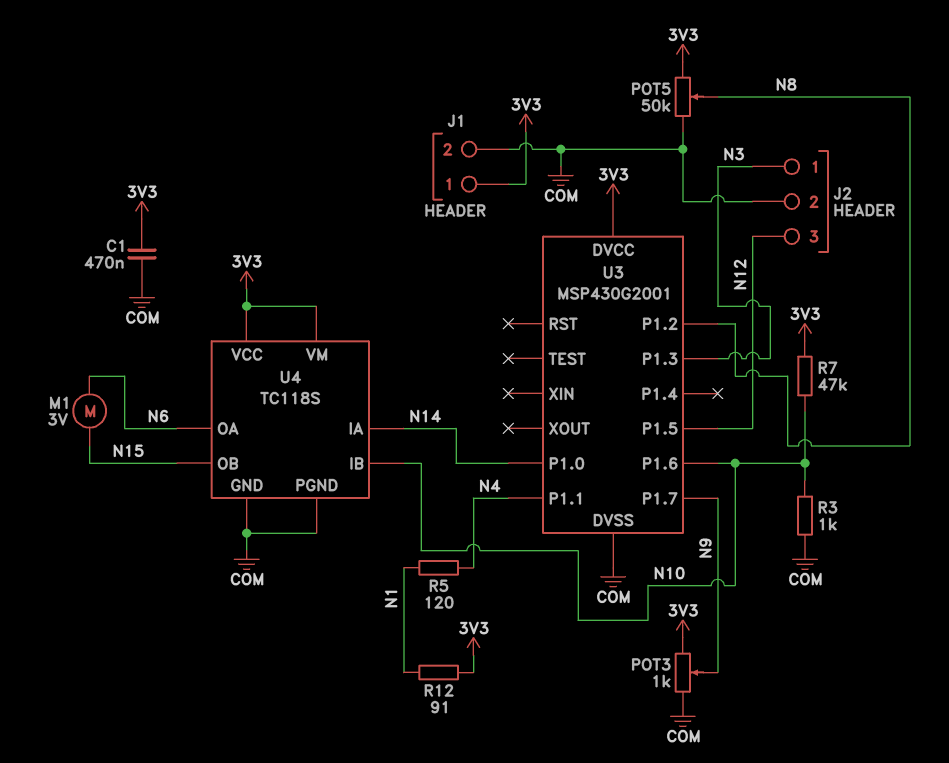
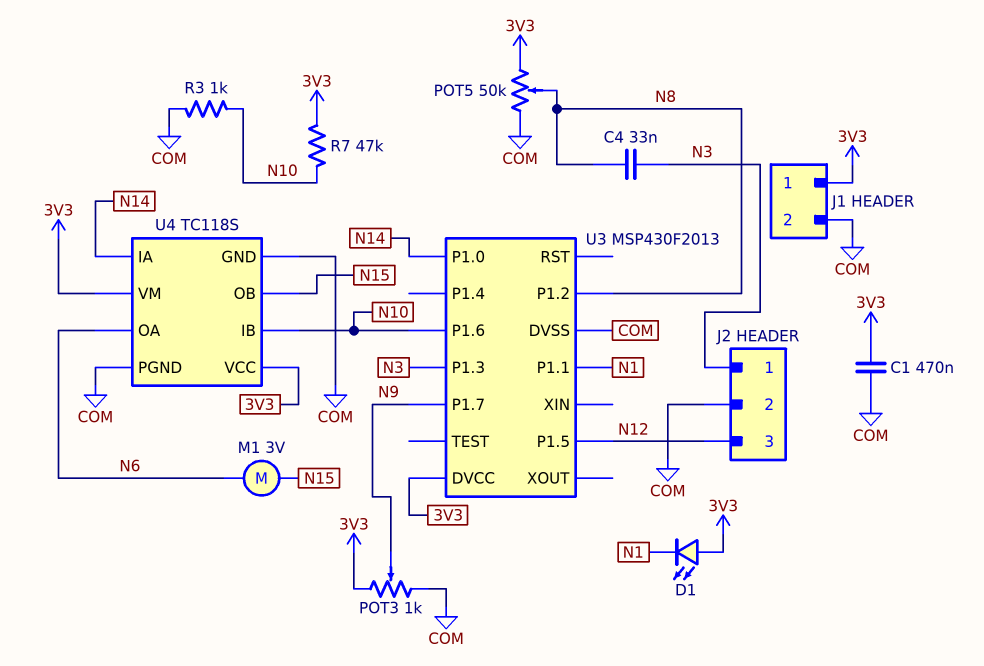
C4: none -> 33nF (N3, N8)
D1: none -> LED (A 3V3, K N1)
R5: 120 (N1, N4) -> none
R12: 91 (3V3, N1) -> none
U3: MSP430G2001 -> MSP430F2013
U3 pin P1.1: N4 -> N1

